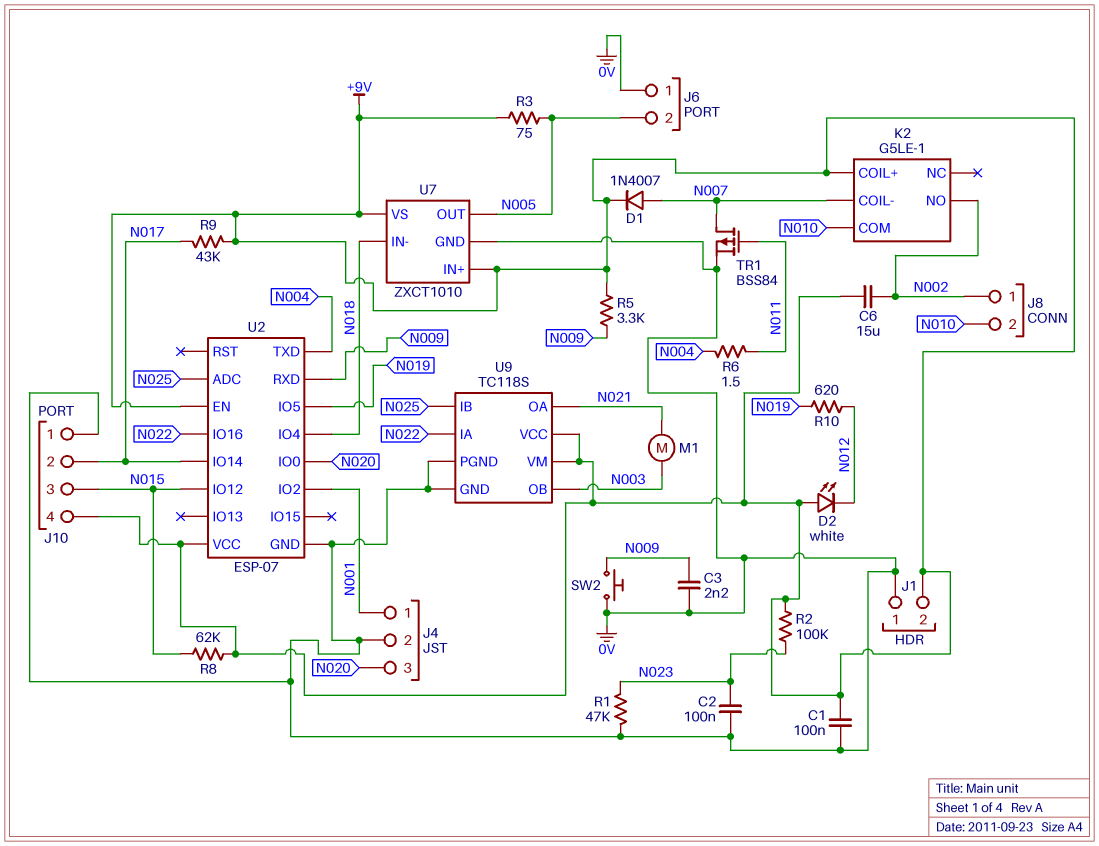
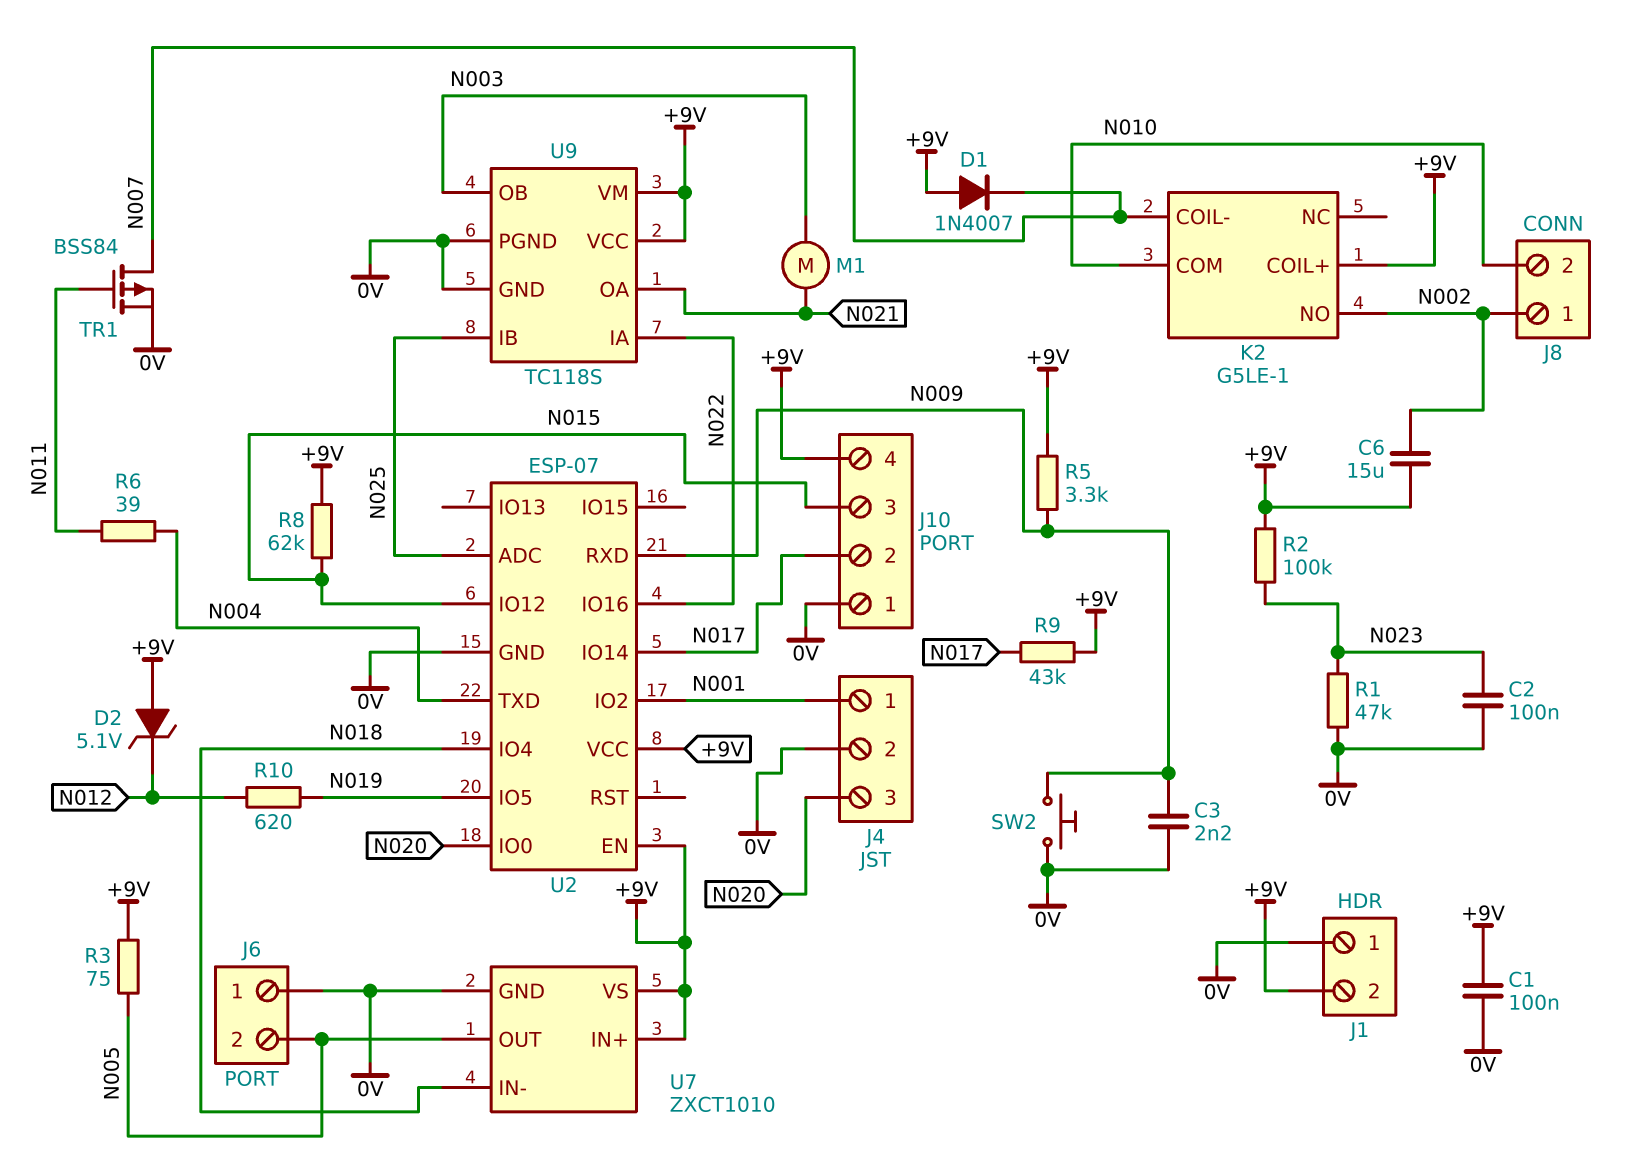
D1: diode 1N4007 (A N007, K +9V) -> diode 1N4007 (A +9V, K N007)
D2: LED white (A +9V, K N012) -> zener 5.1V (A +9V, K N012)
R6: 1.5 (N004, N011) -> 39 (N004, N011)

